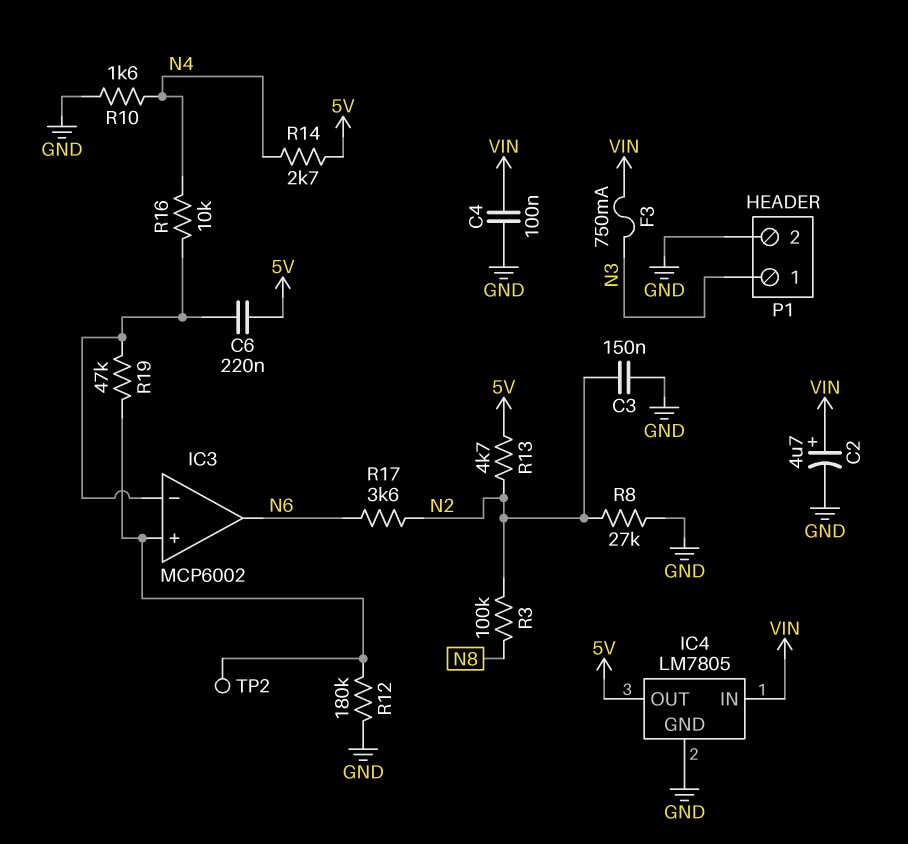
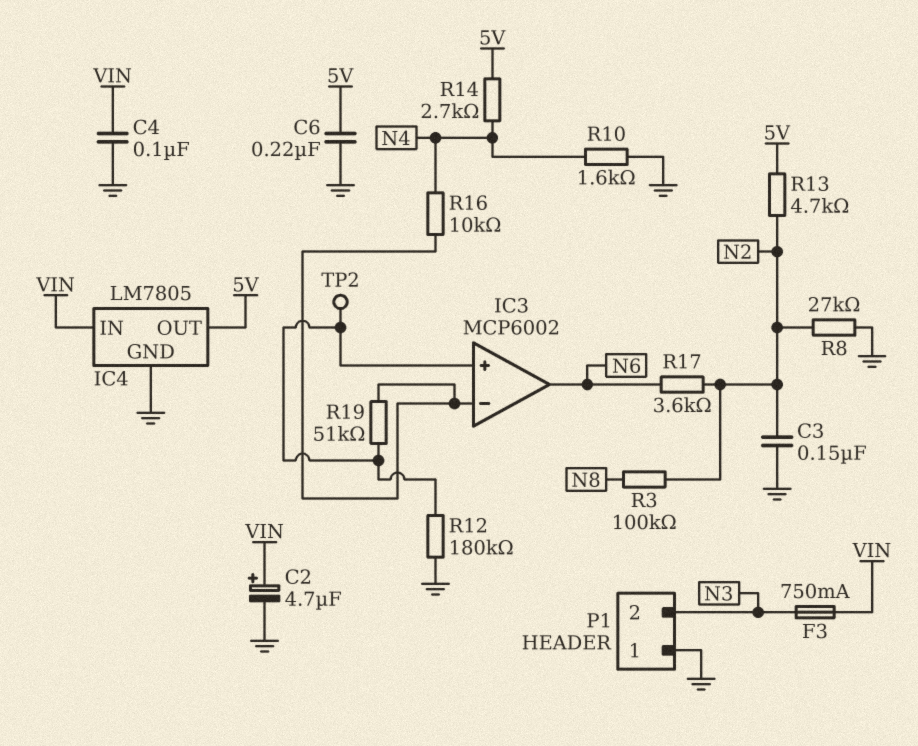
C6: 220nF (5V, IC3/in-) -> 220nF (5V, GND)
P1 pin 1: N3 -> GND
P1 pin 2: GND -> N3
R19: 47k (IC3/in+, IC3/in-) -> 51k (IC3/in+, IC3/in-)

